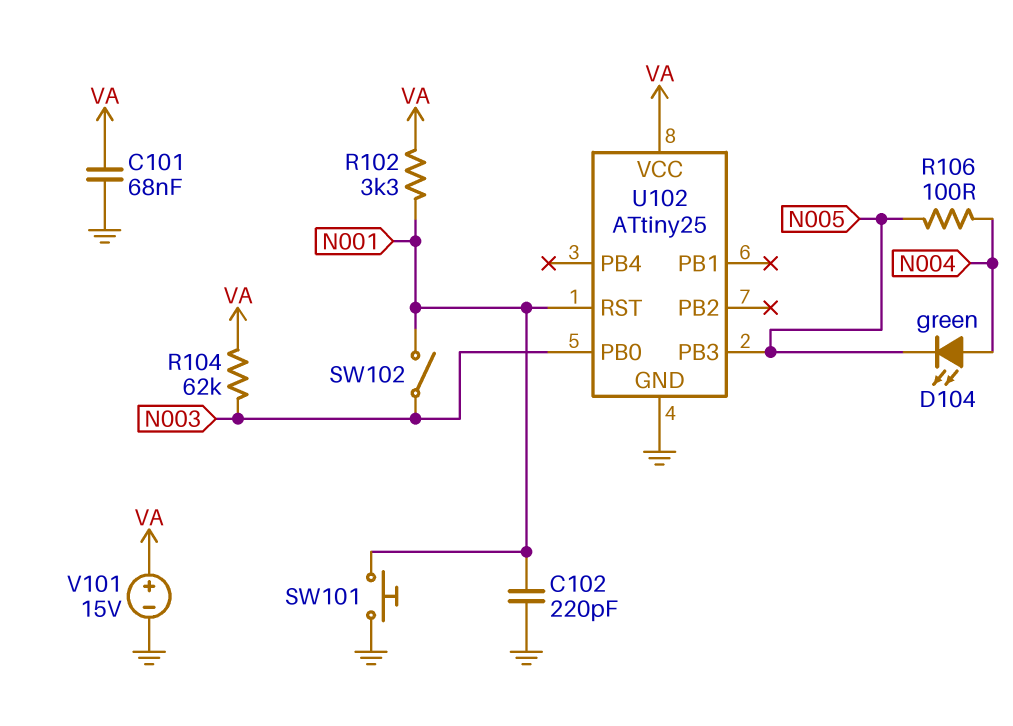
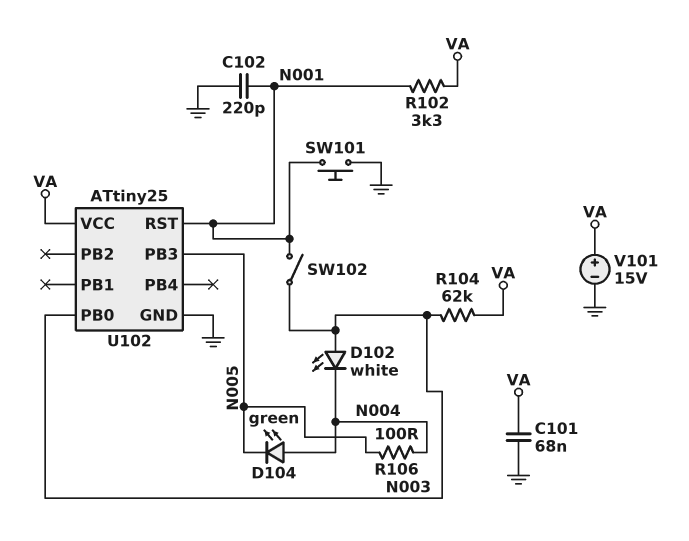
D102: none -> LED white (A N003, K N004)

